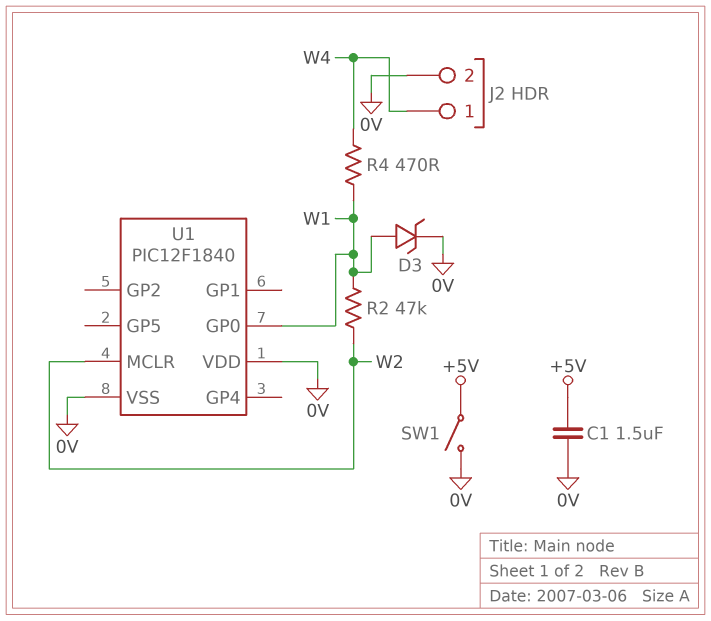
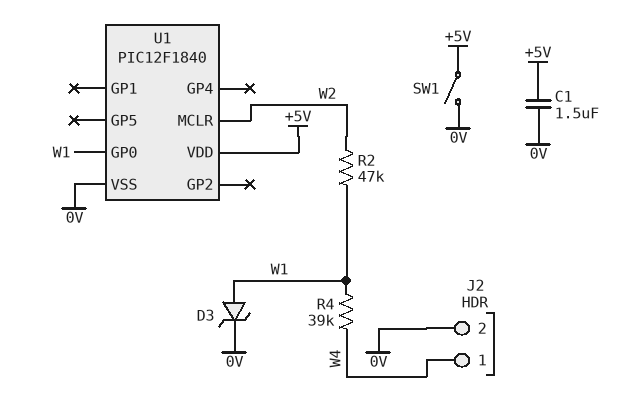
R4: 470 (W1, W4) -> 39k (W1, W4)
U1 pin VDD: 0V -> +5V

